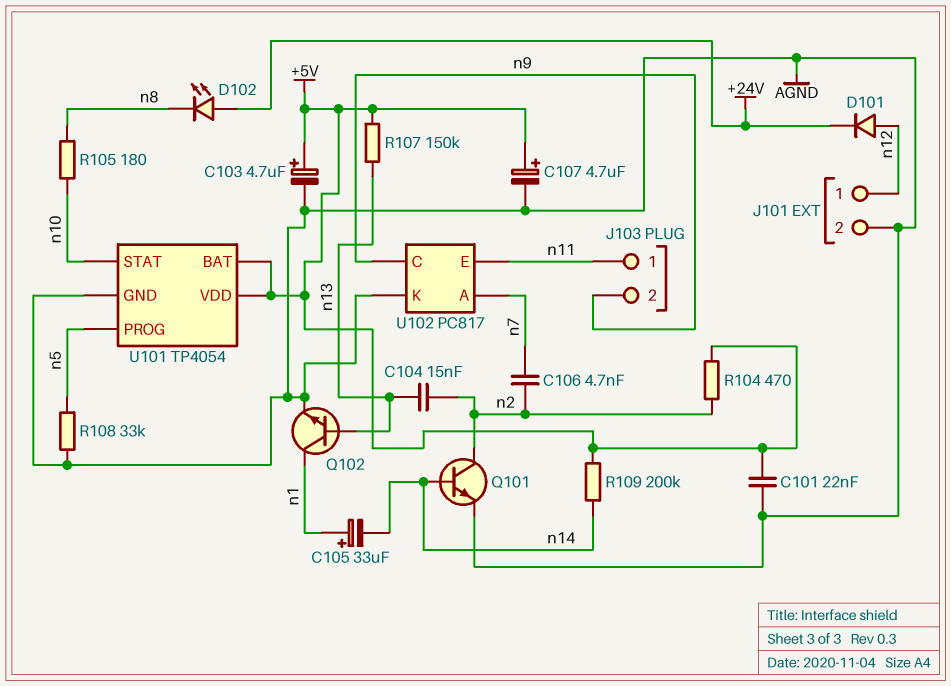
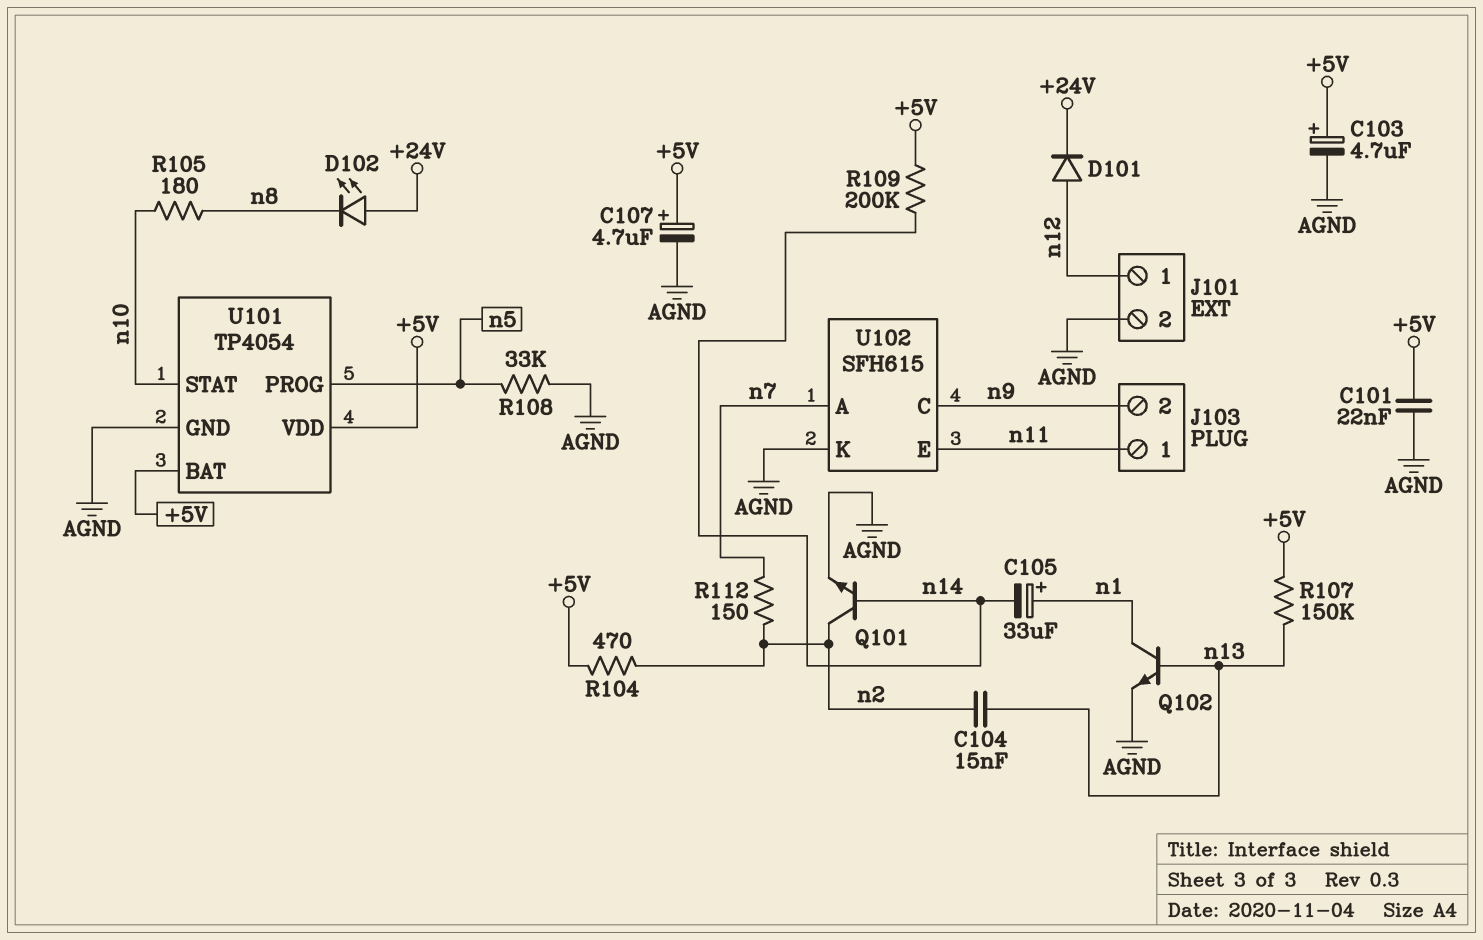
C106: 4.7nF (n2, n7) -> none
R112: none -> 150 (n2, n7)
U102: PC817 -> SFH615

